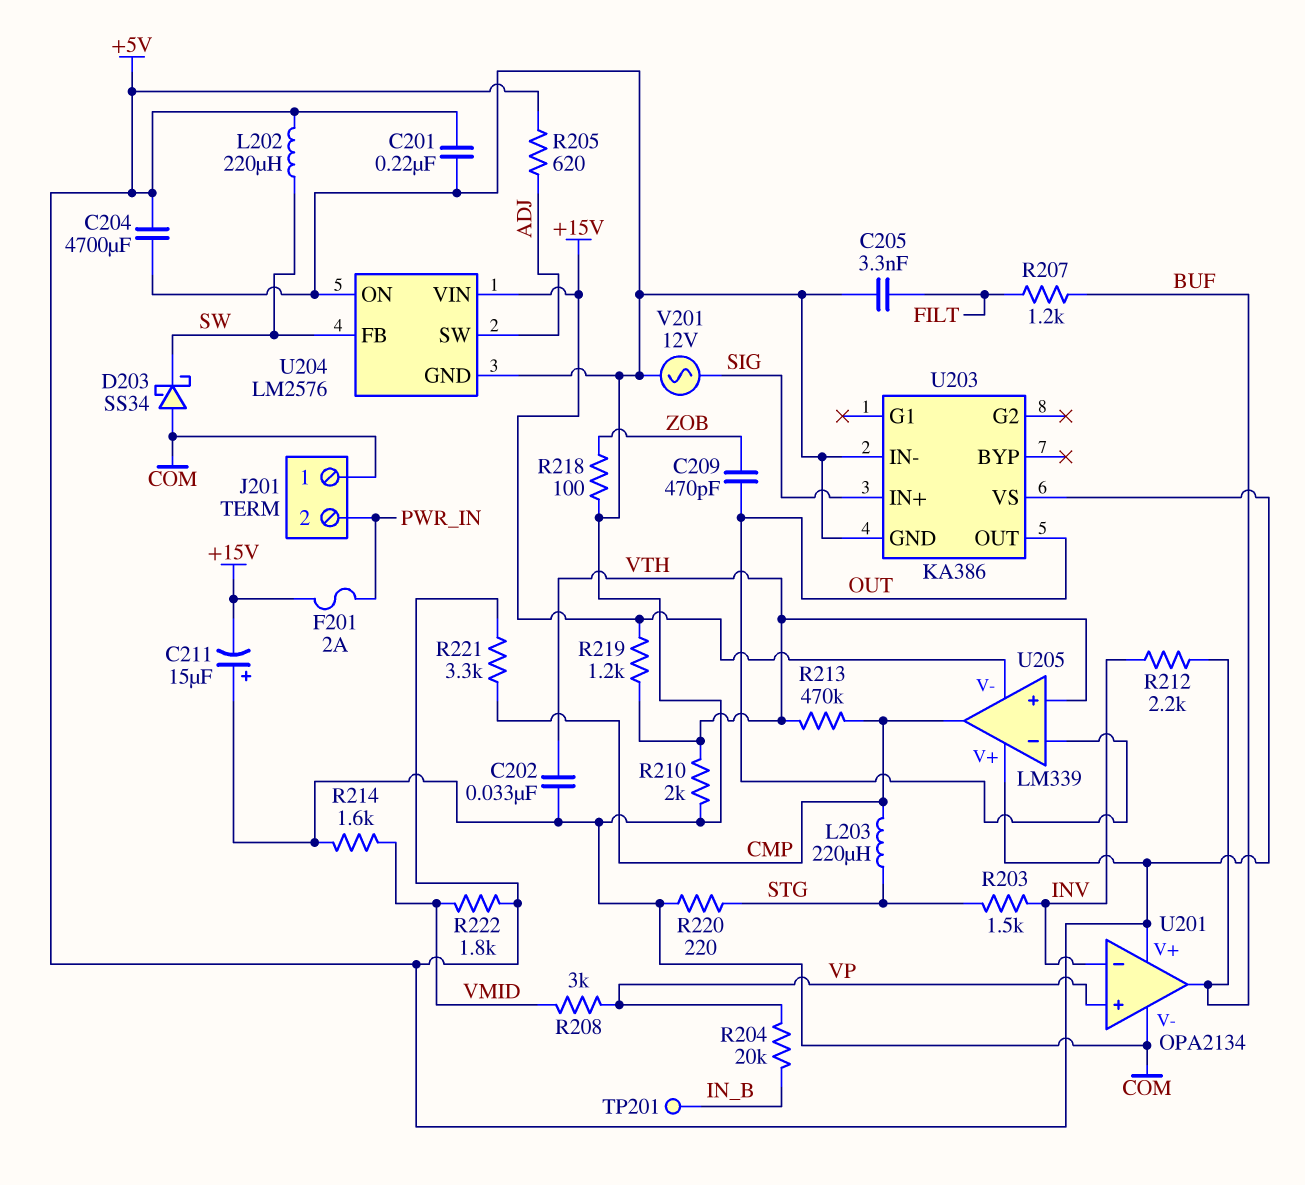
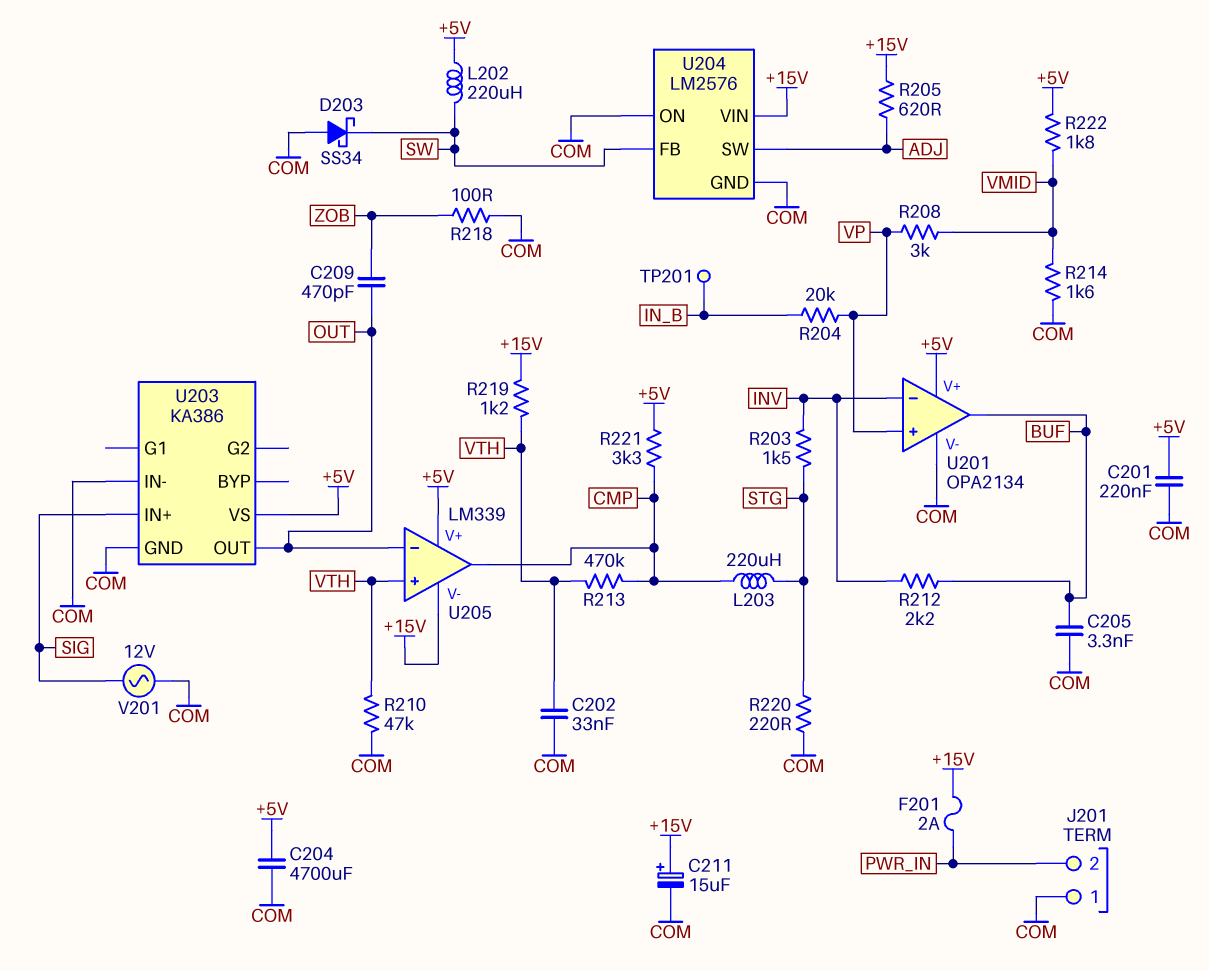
C205: 3.3nF (COM, FILT) -> 3.3nF (BUF, COM)
C211: 15uF (plus COM, minus +15V) -> 15uF (plus +15V, minus COM)
R205: 620 (+5V, ADJ) -> 620 (+15V, ADJ)
R207: 1.2k (BUF, FILT) -> none
R210: 2k (COM, VTH) -> 47k (COM, VTH)

